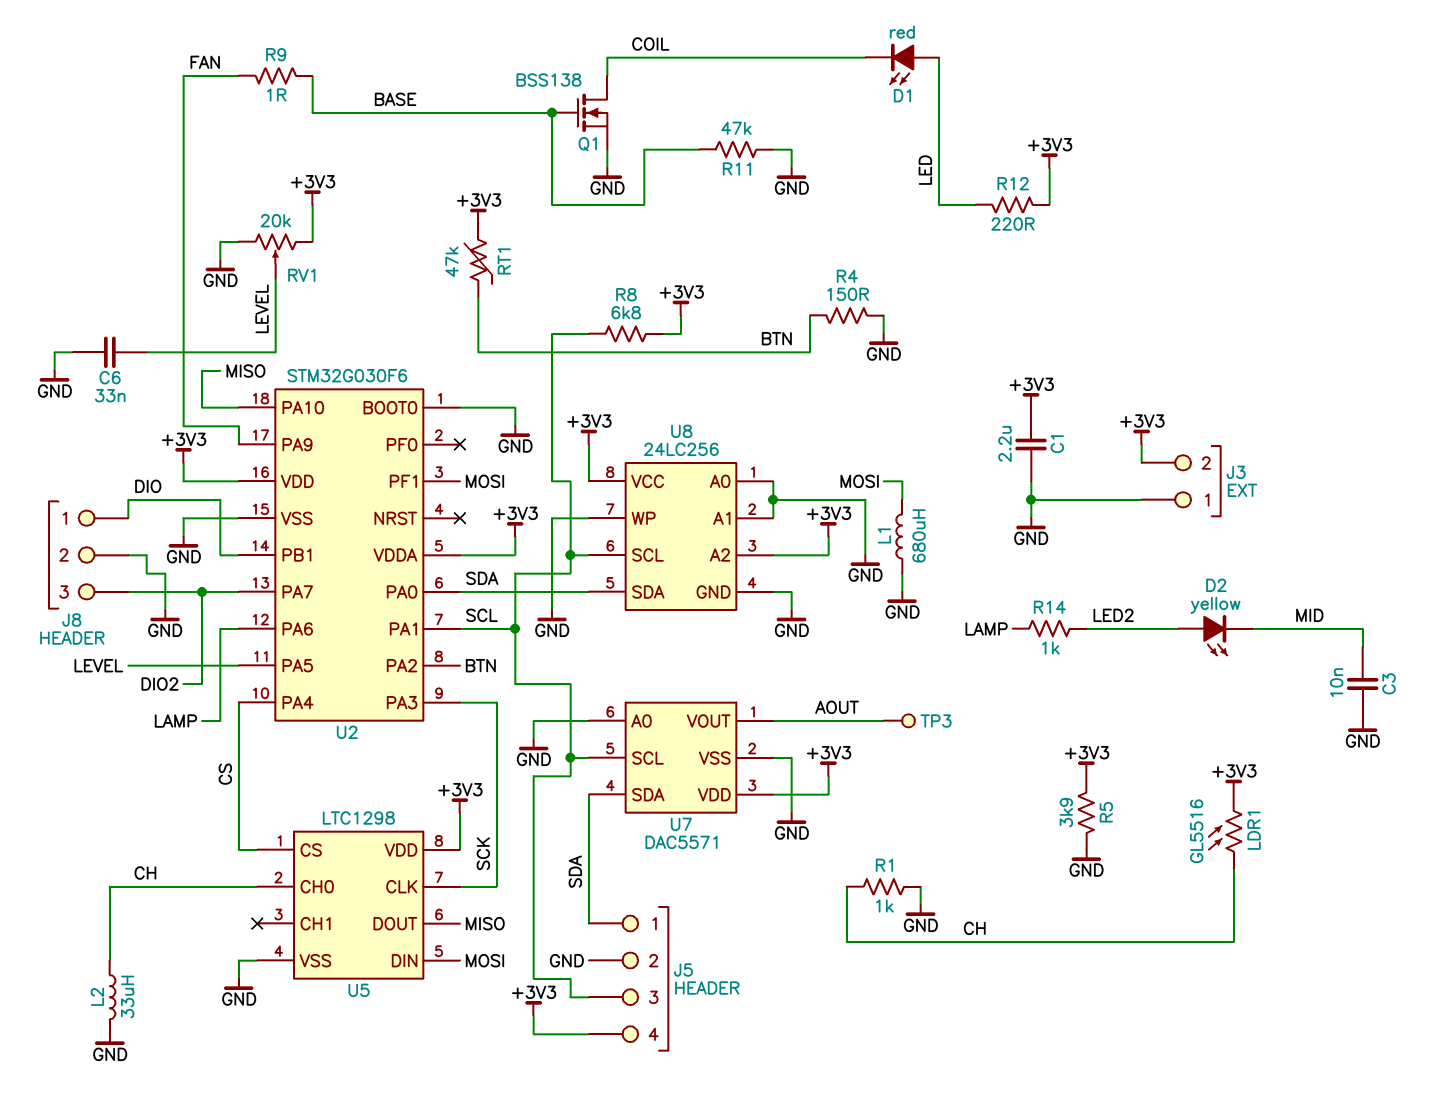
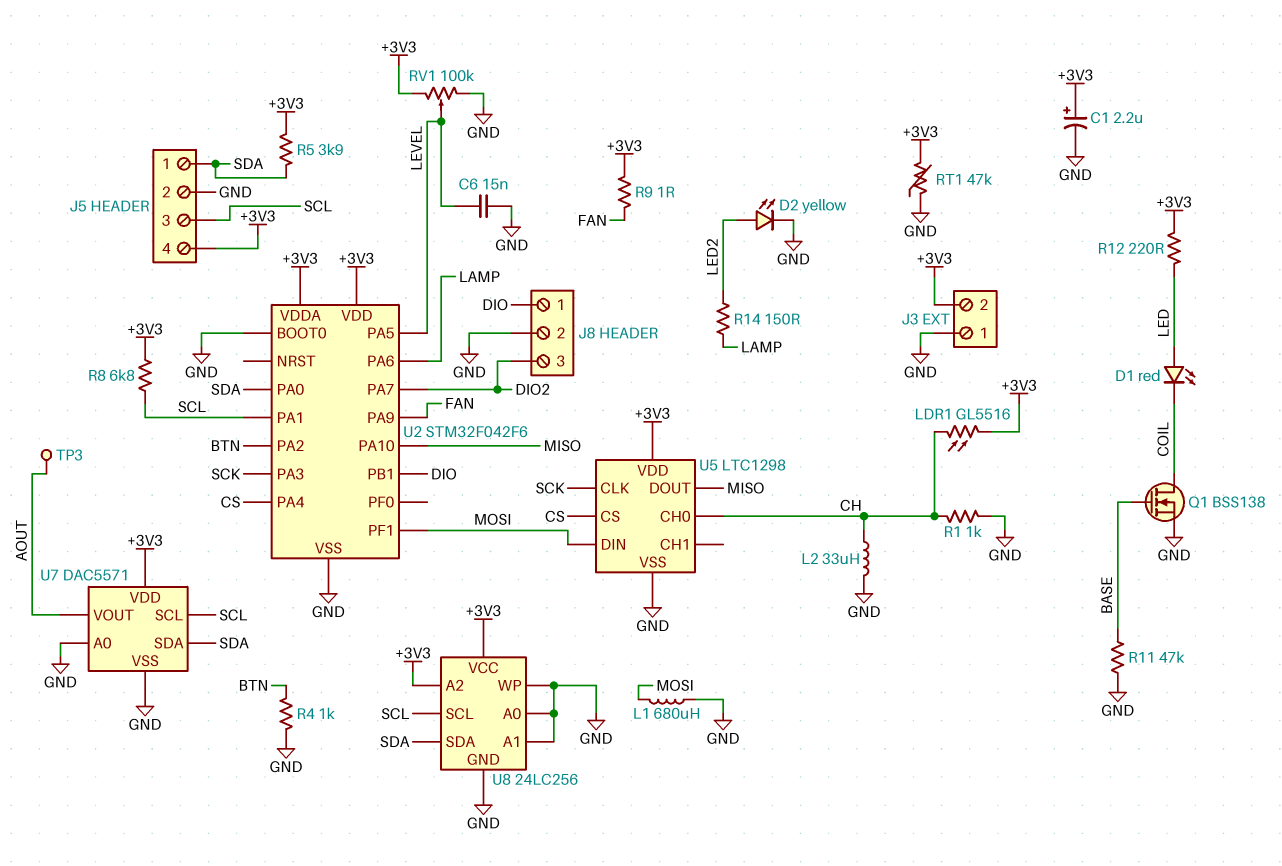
C1: 2.2uF (+3V3, GND) -> 2.2uF (plus +3V3, minus GND)
C3: 10nF (GND, MID) -> none
C6: 33nF (GND, LEVEL) -> 15nF (GND, LEVEL)
D2: LED yellow (A LED2, K MID) -> LED yellow (A LED2, K GND)
R4: 150 (BTN, GND) -> 1k (BTN, GND)
R5: 3.9k (+3V3, GND) -> 3.9k (+3V3, SDA)
R9: 1 (BASE, FAN) -> 1 (+3V3, FAN)
R14: 1k (LAMP, LED2) -> 150 (LAMP, LED2)
RT1: 47k (+3V3, BTN) -> 47k (+3V3, GND)
RV1: 20k (+3V3, GND, wiper LEVEL) -> 100k (+3V3, GND, wiper LEVEL)
U2: STM32G030F6 -> STM32F042F6

